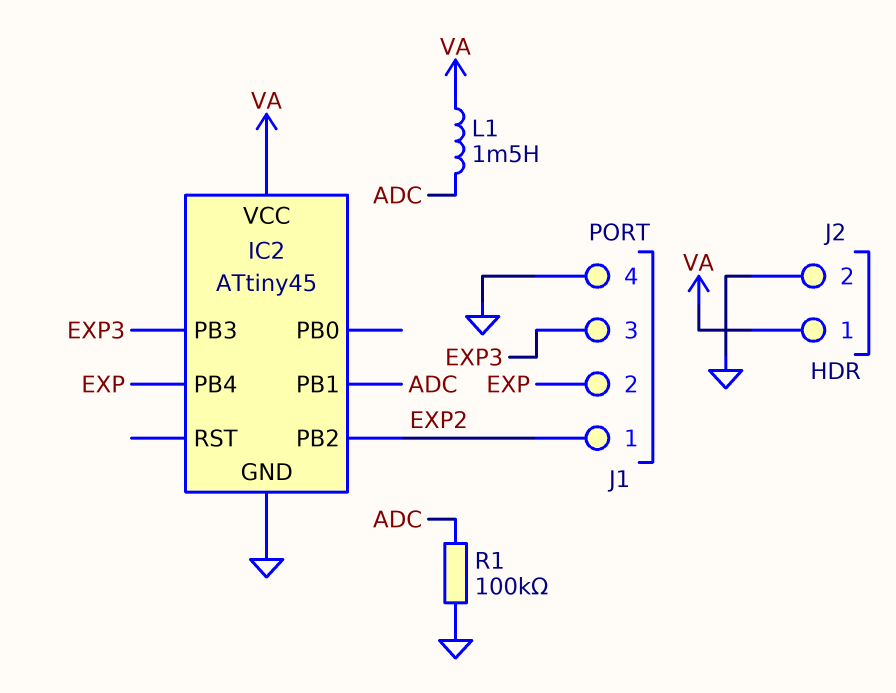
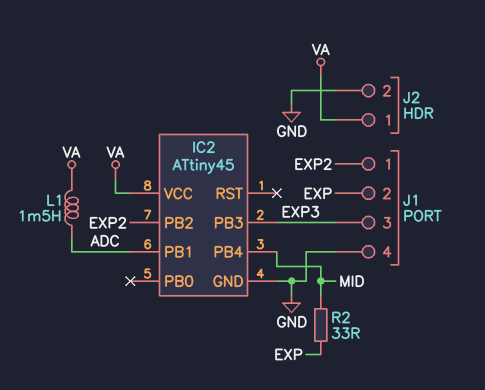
IC2 pin PB4: EXP -> MID
R1: 100k (ADC, GND) -> none
R2: none -> 33 (EXP, MID)

